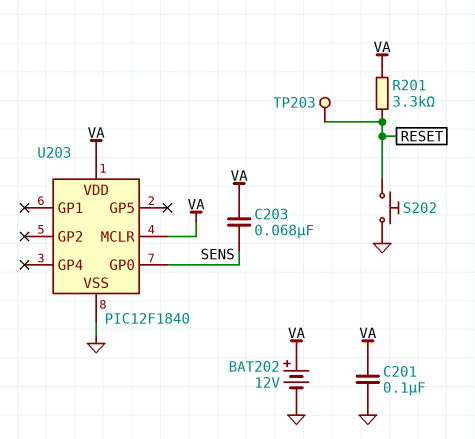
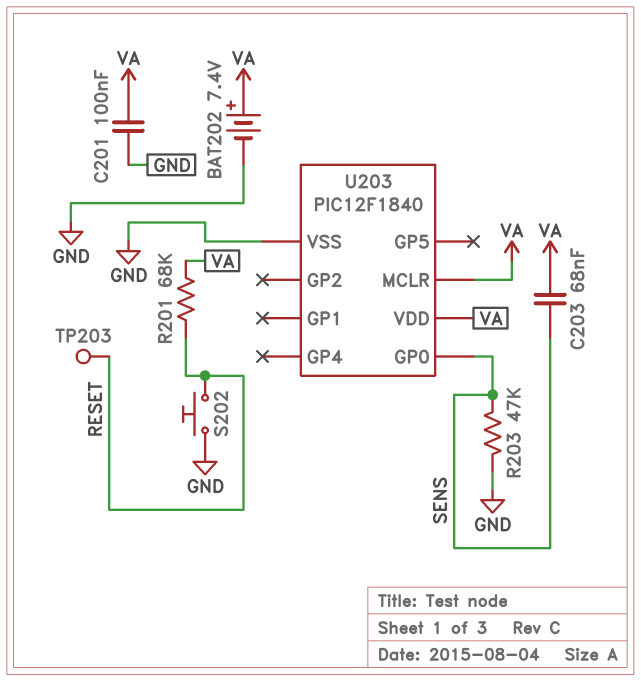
BAT202: 12V (plus VA, minus GND) -> 7.4V (plus VA, minus GND)
R201: 3.3k (RESET, VA) -> 68k (RESET, VA)
R203: none -> 47k (GND, SENS)

